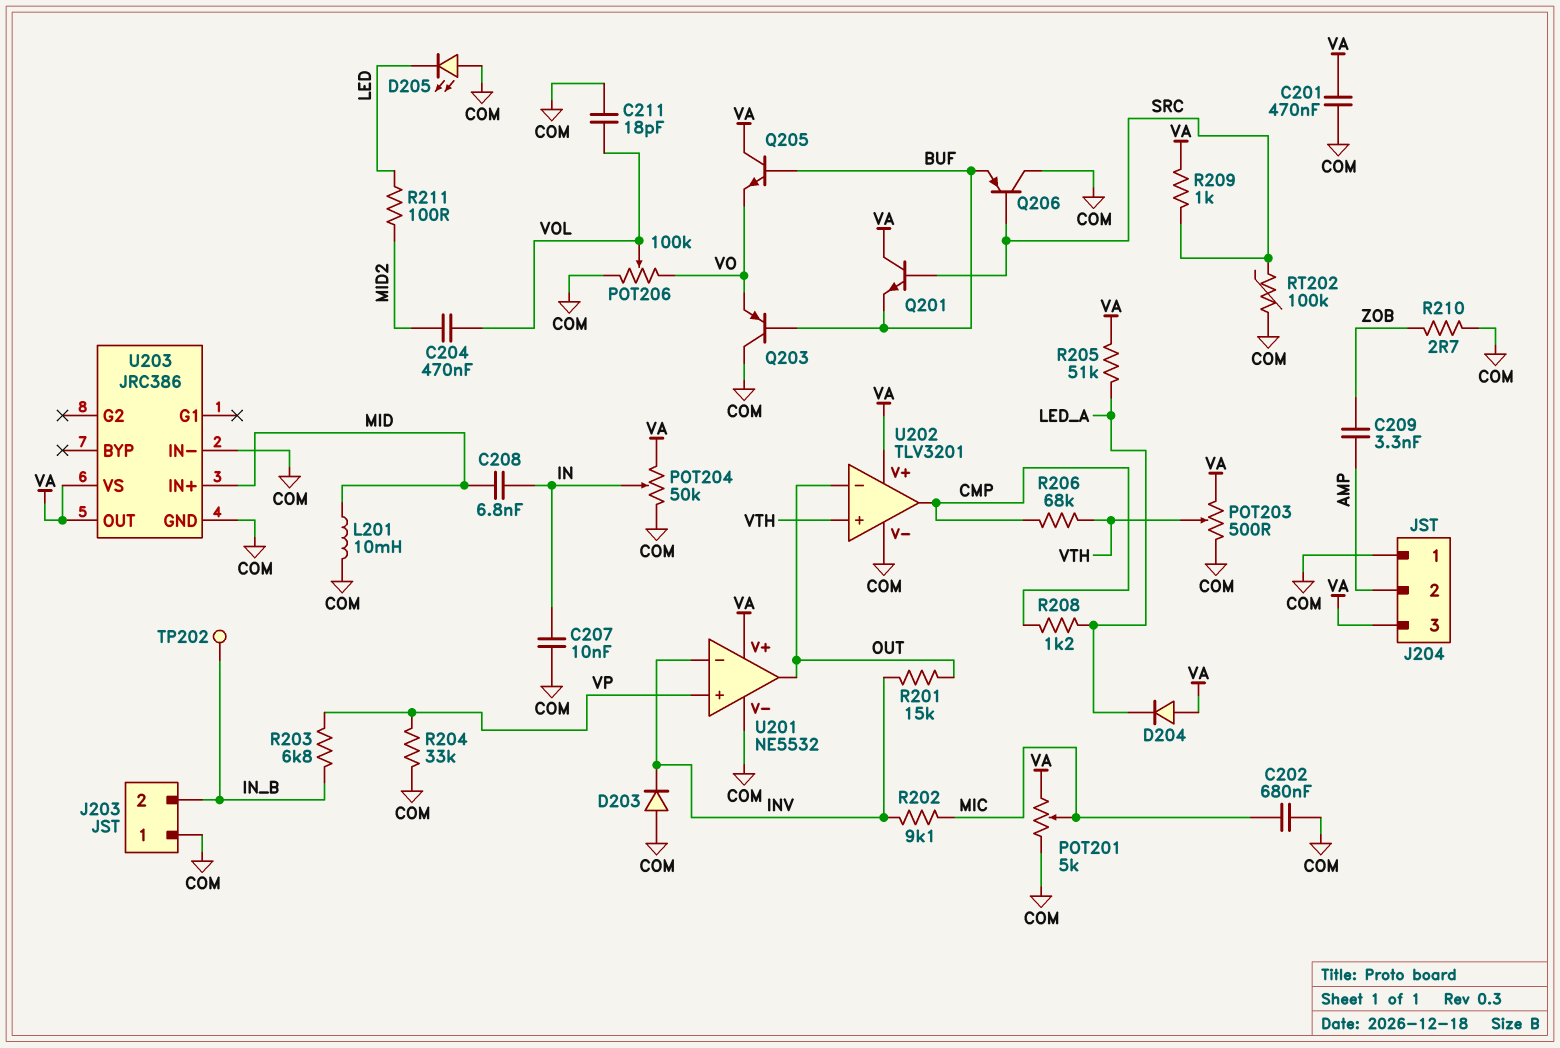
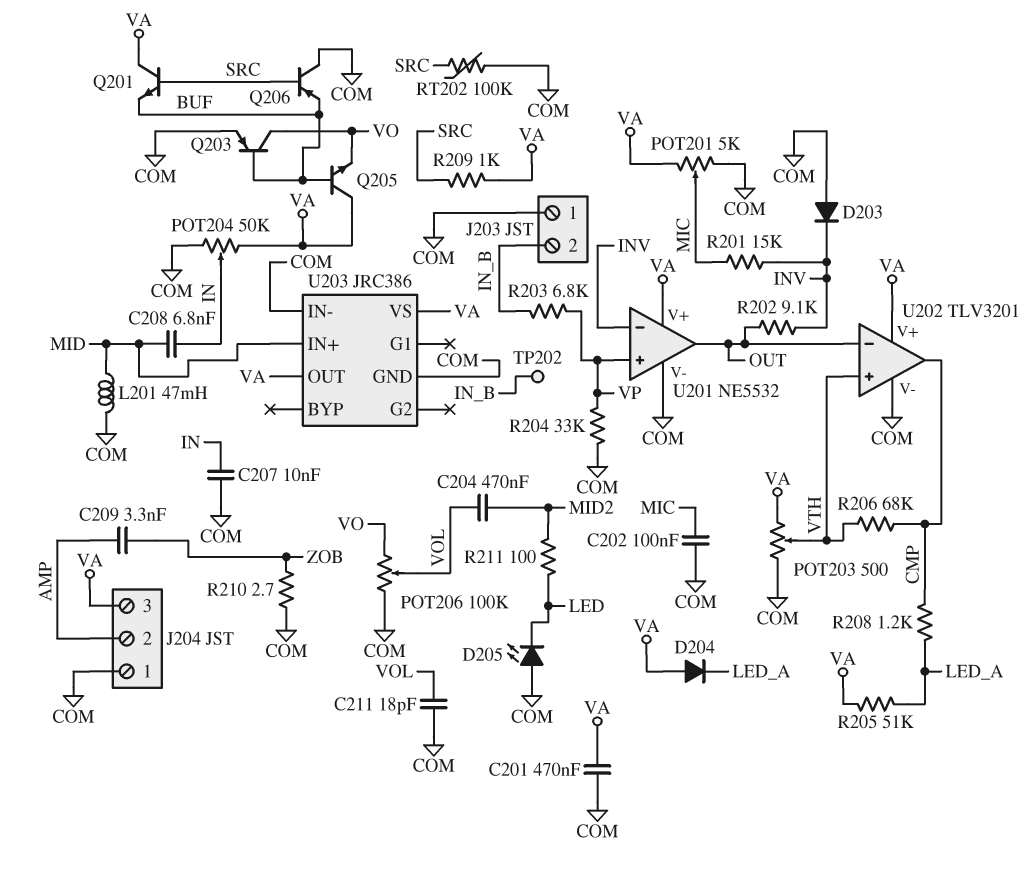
C202: 680nF (COM, MIC) -> 100nF (COM, MIC)
L201: 10mH (COM, MID) -> 47mH (COM, MID)
Q203: PNP (B BUF, C COM, E VO) -> PNP (B BUF, C VO, E COM)
R201: 15k (INV, OUT) -> 15k (INV, MIC)
R202: 9.1k (INV, MIC) -> 9.1k (INV, OUT)

